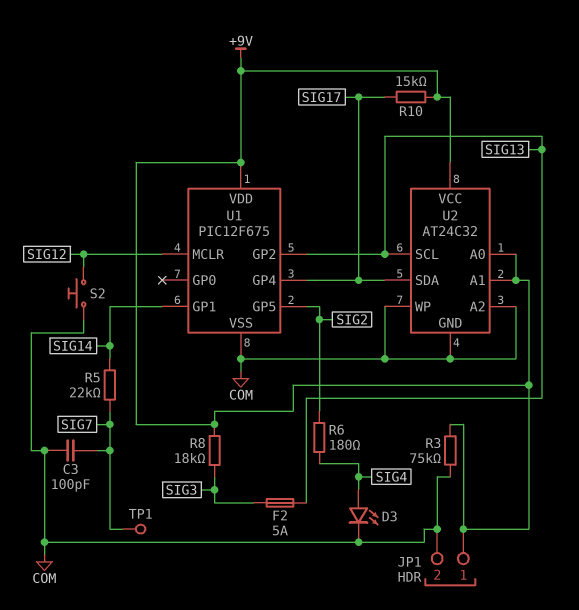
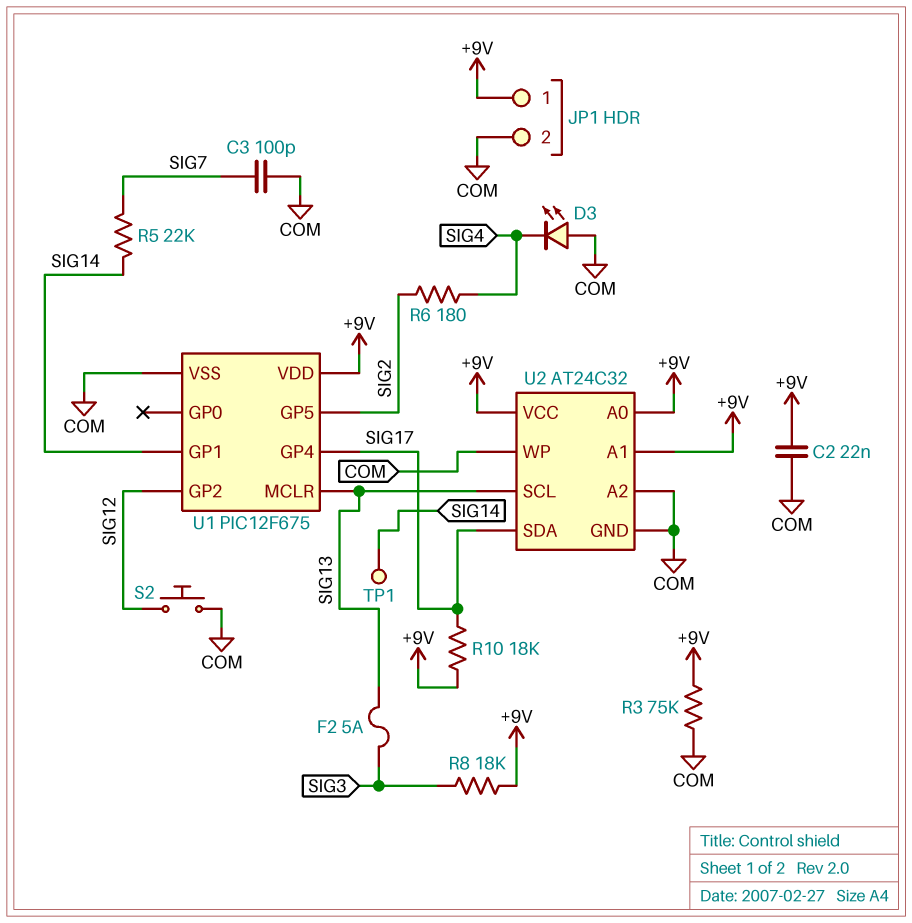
C2: none -> 22nF (+9V, COM)
D3: LED (A SIG4, K COM) -> LED (A COM, K SIG4)
R10: 15k (+9V, SIG17) -> 18k (+9V, SIG17)
TP1: test point (SIG7) -> test point (SIG14)
U1 pin GP2: SIG13 -> SIG12
U1 pin MCLR: SIG12 -> SIG13

